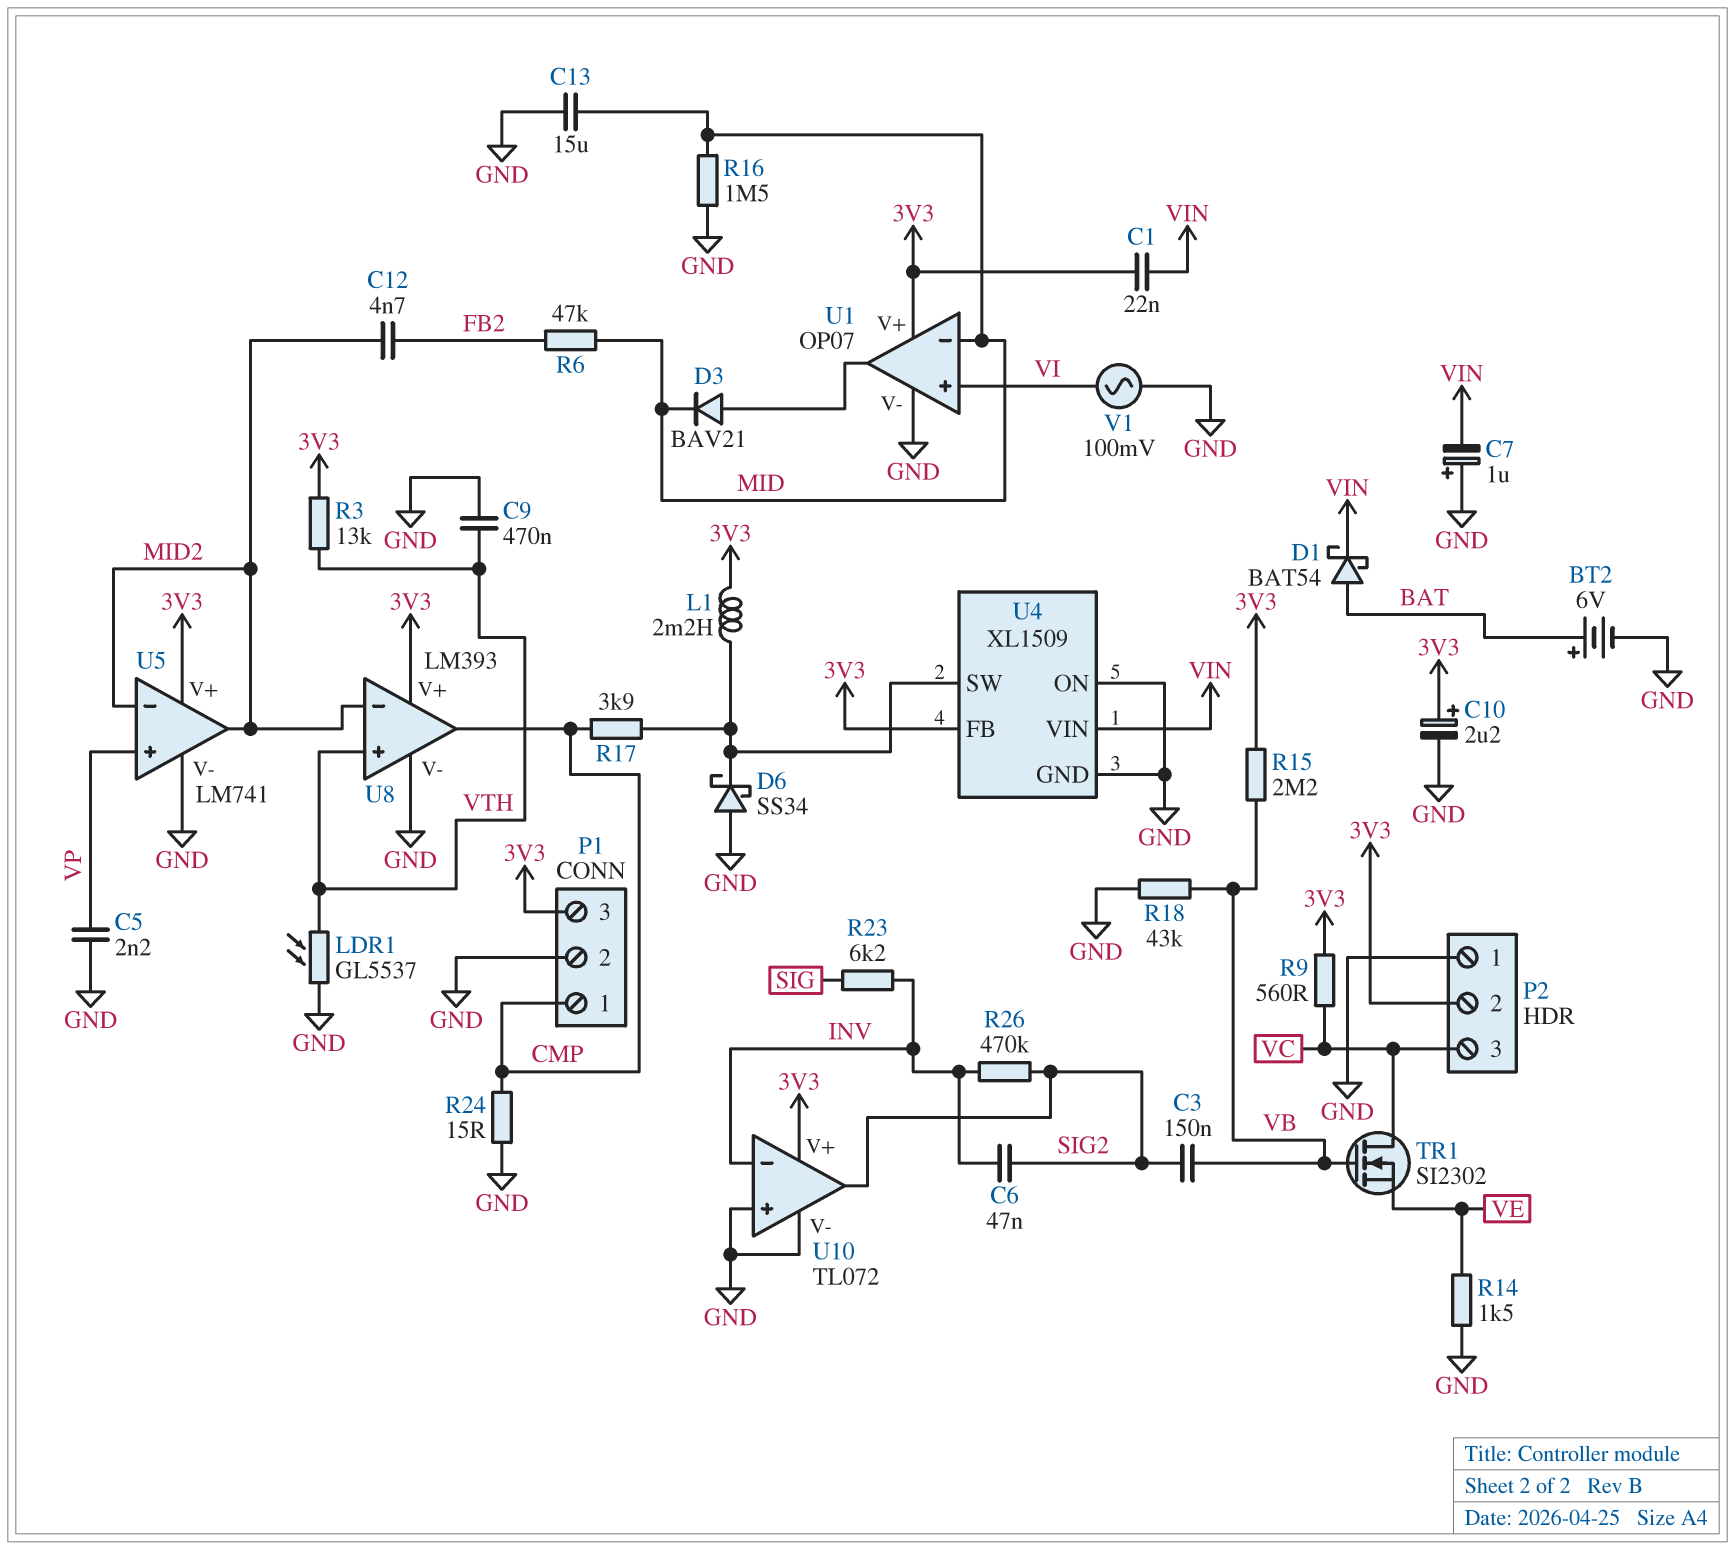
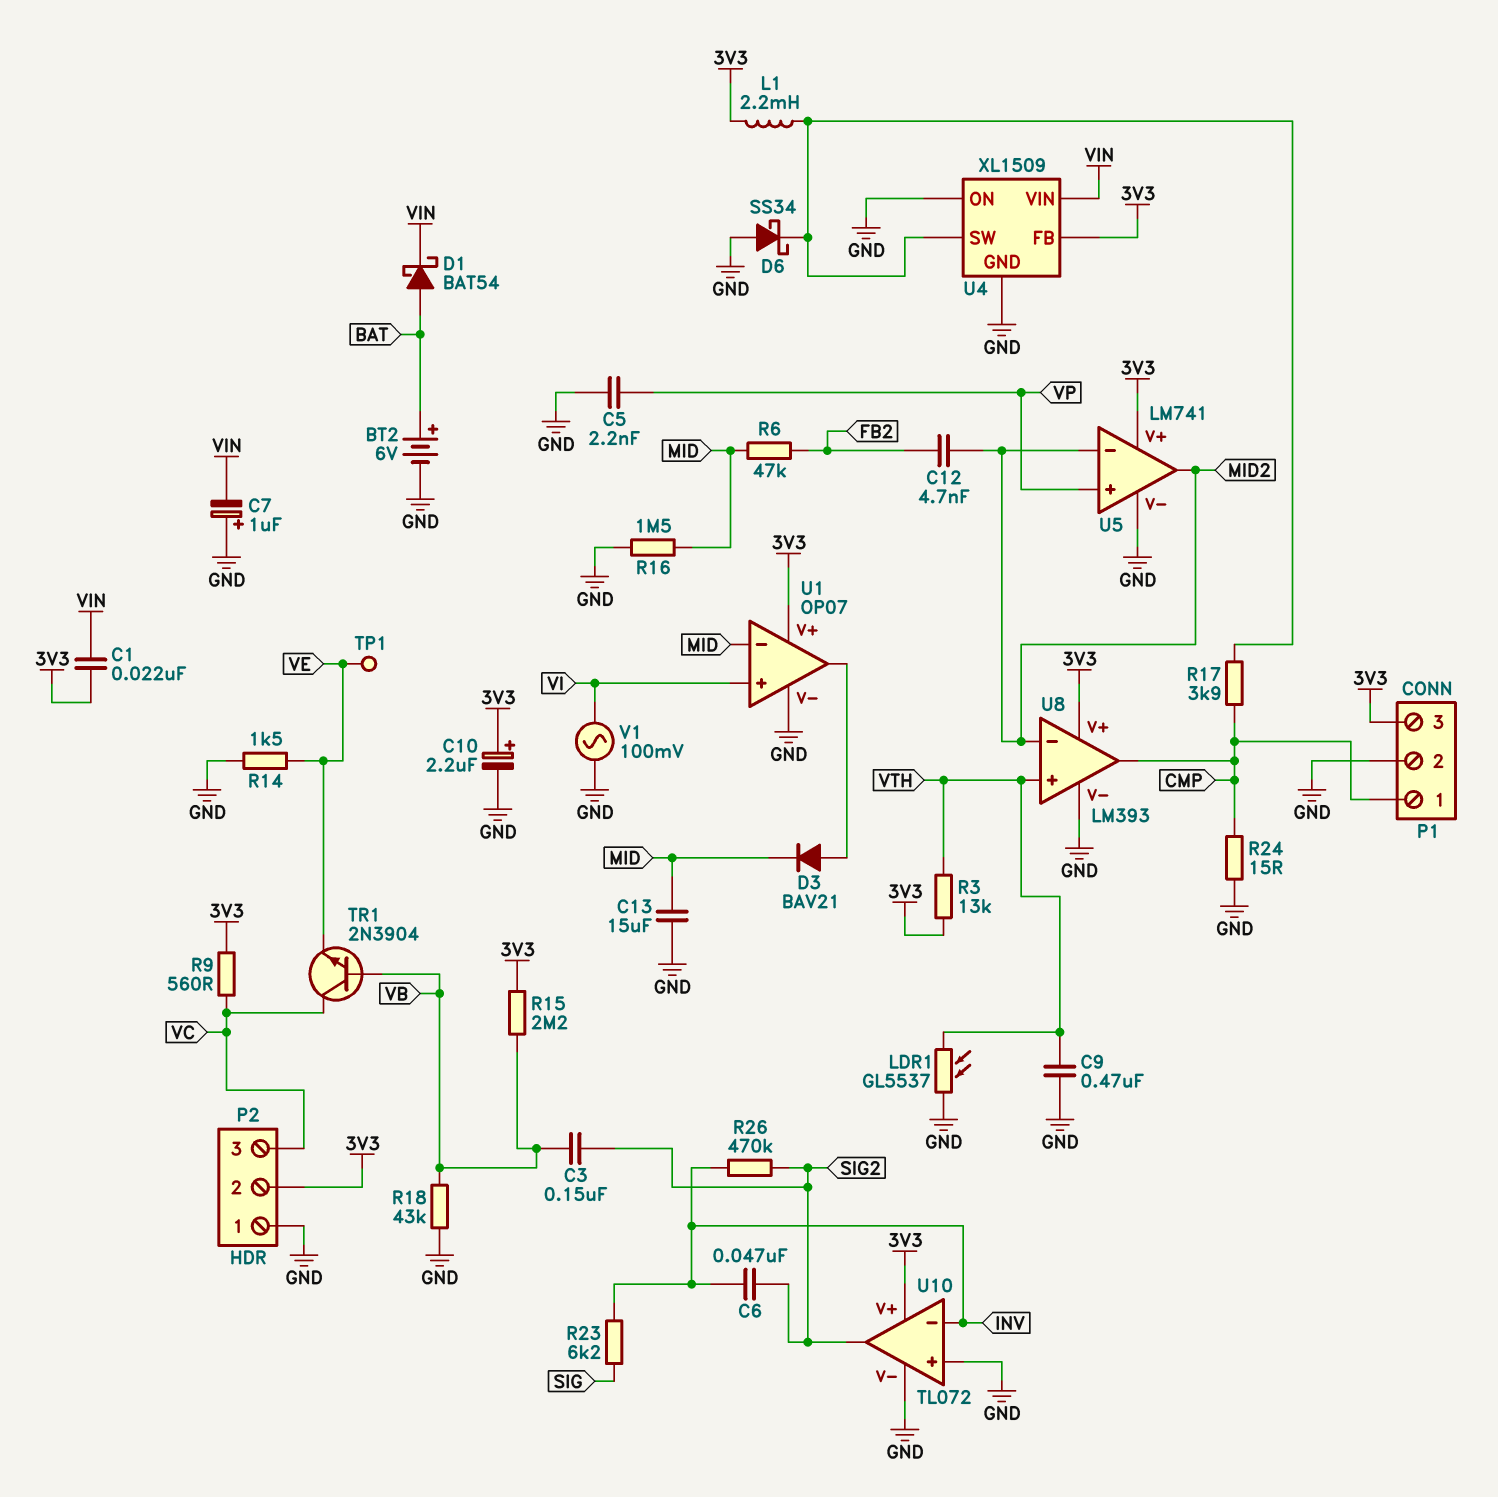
TP1: none -> test point (VE)
TR1: NMOS SI2302 (G VB, D VC, S VE) -> NPN 2N3904 (B VB, C VC, E VE)

